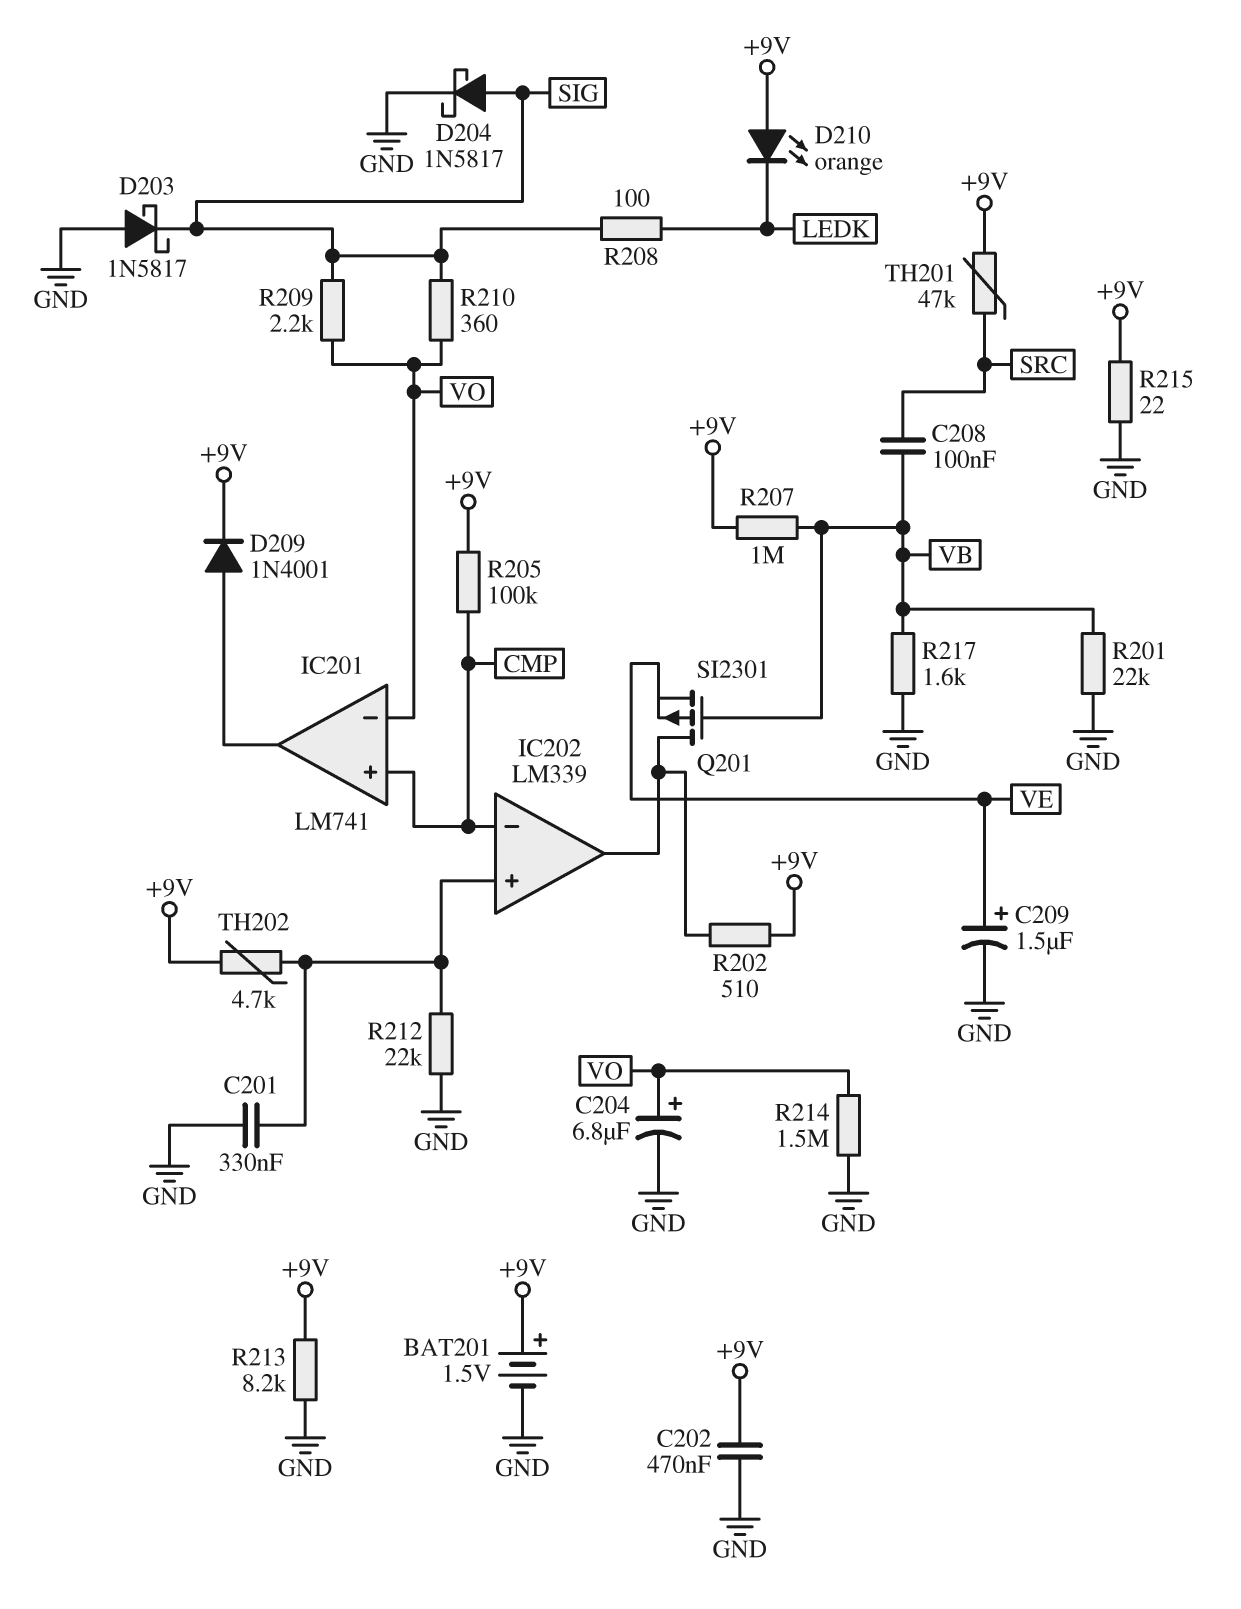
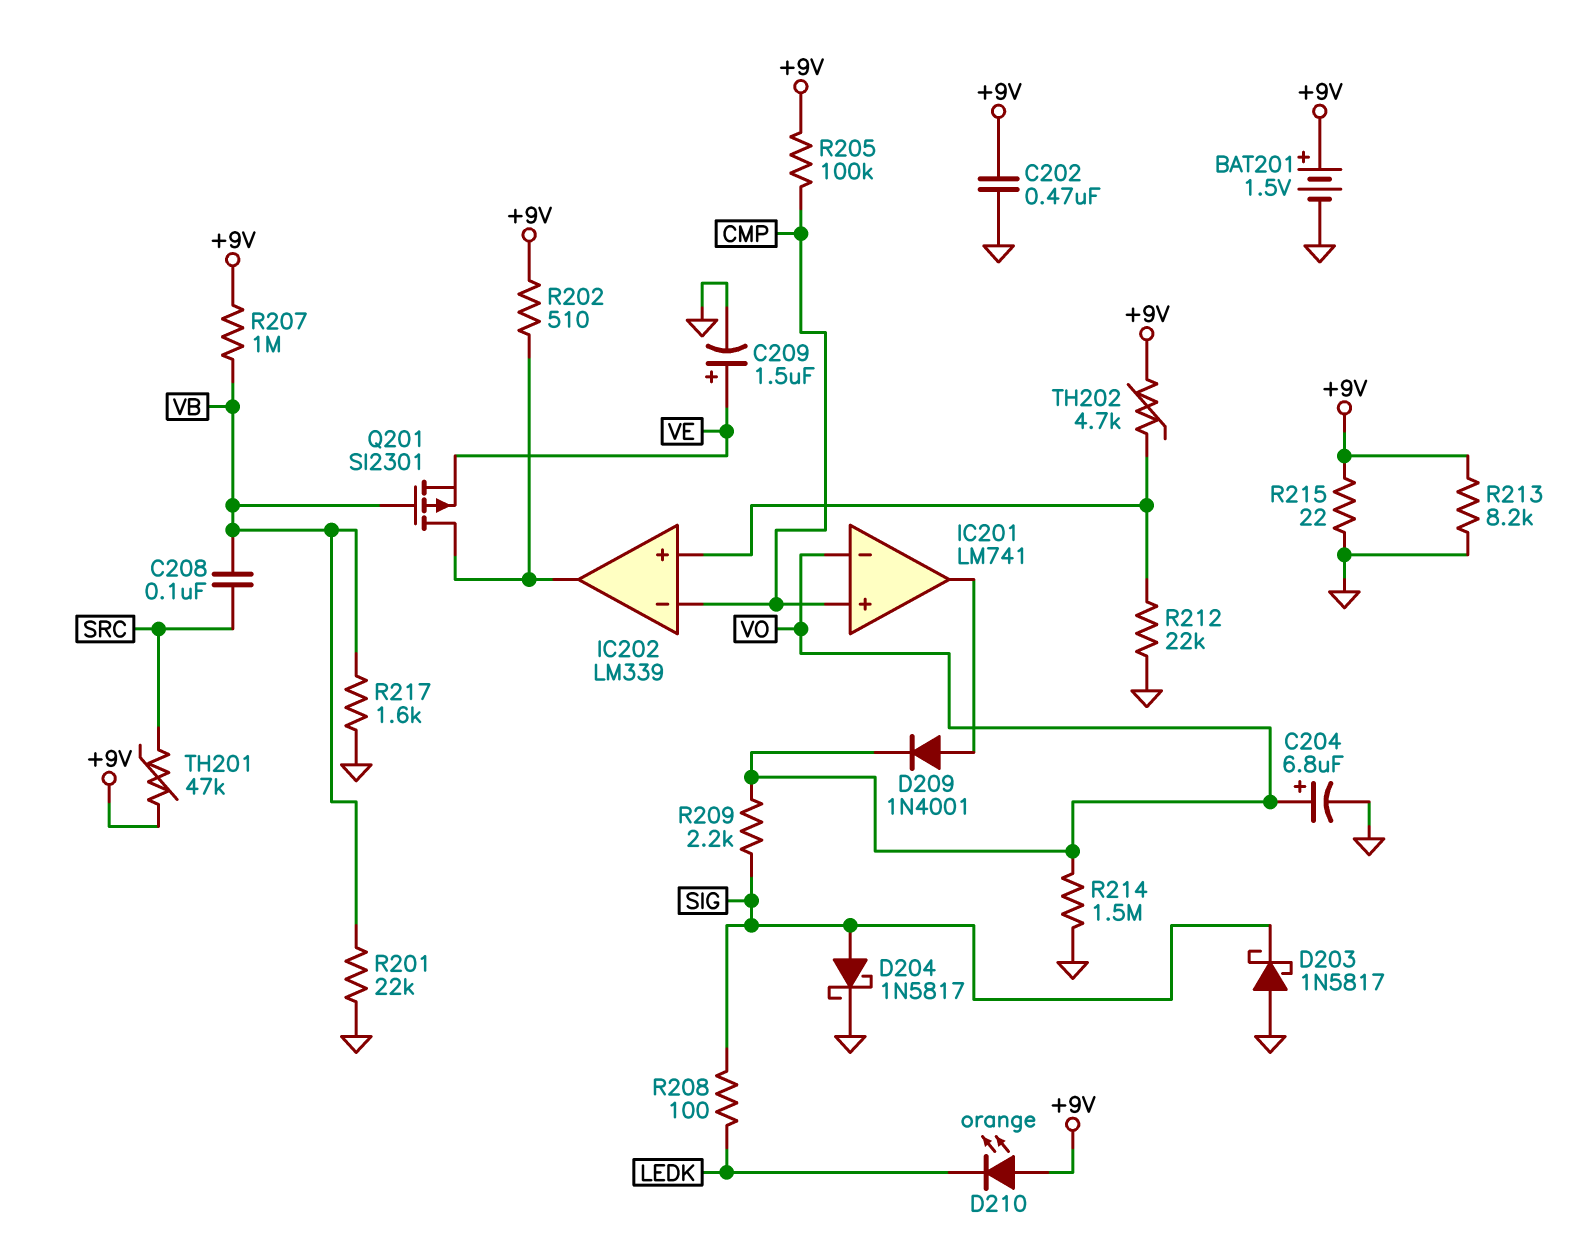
C201: 330nF (GND, IC202/in+) -> none
D209: diode 1N4001 (A IC201/out, K +9V) -> diode 1N4001 (A IC201/out, K VO)
R210: 360 (SIG, VO) -> none

